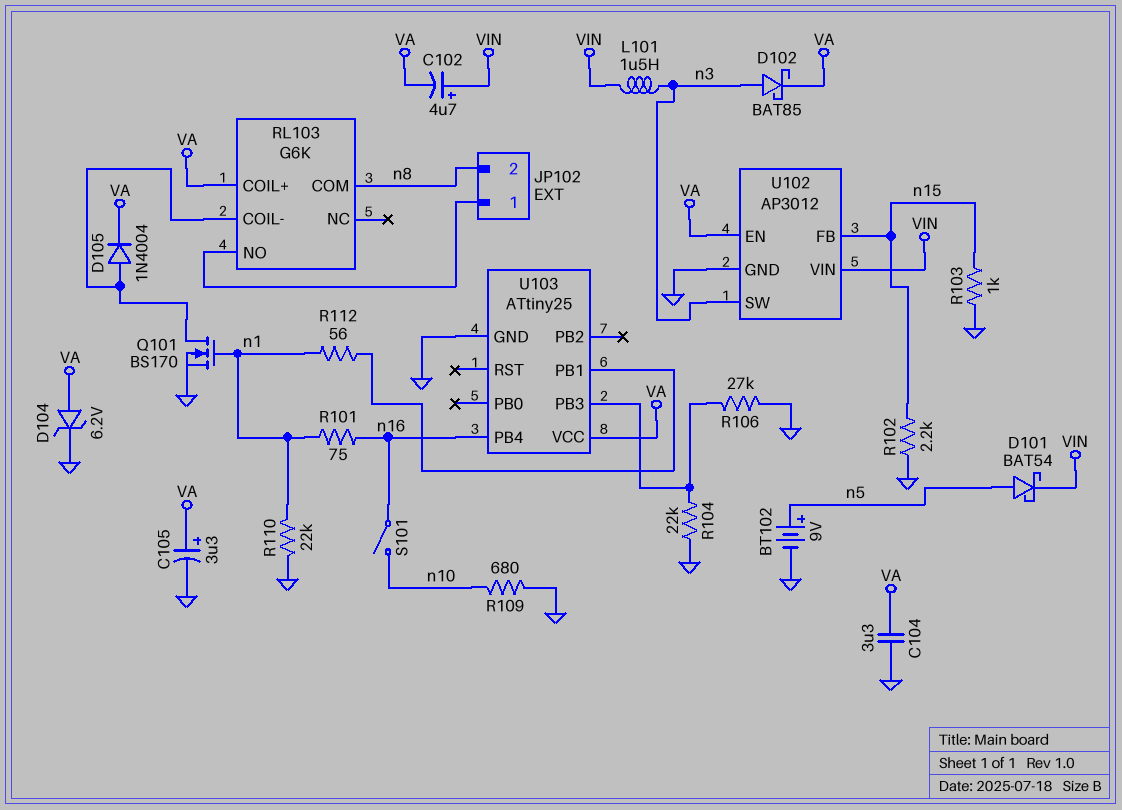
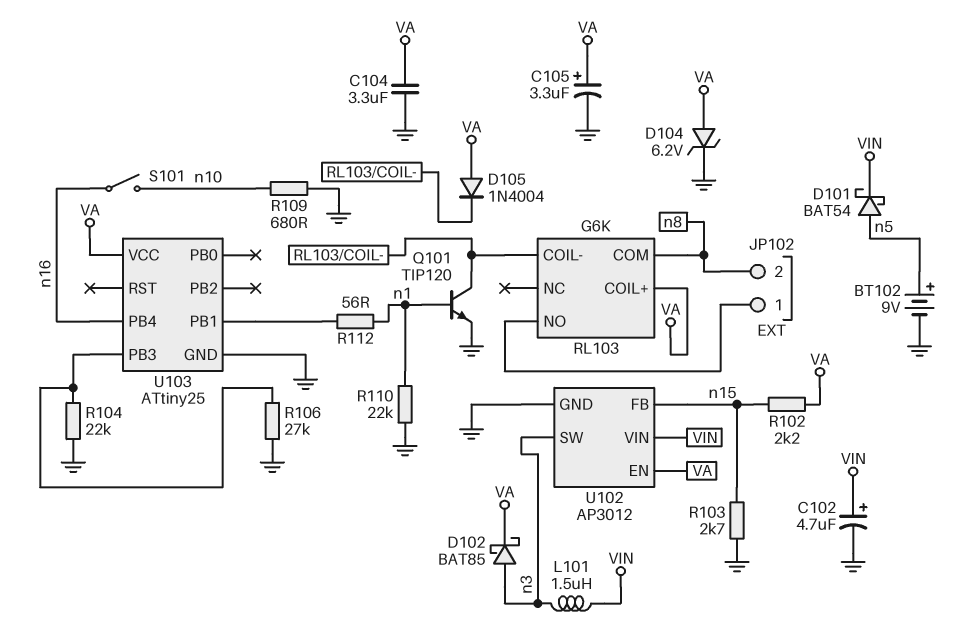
C102: 4.7uF (plus VIN, minus VA) -> 4.7uF (plus VIN, minus GND)
D105: diode 1N4004 (A RL103/COIL-, K VA) -> diode 1N4004 (A VA, K RL103/COIL-)
Q101: NMOS BS170 (G n1, D RL103/COIL-, S GND) -> NPN TIP120 (B n1, C RL103/COIL-, E GND)
R101: 75 (n1, n16) -> none
R102: 2.2k (GND, n15) -> 2.2k (VA, n15)
R103: 1k (GND, n15) -> 2.7k (GND, n15)

